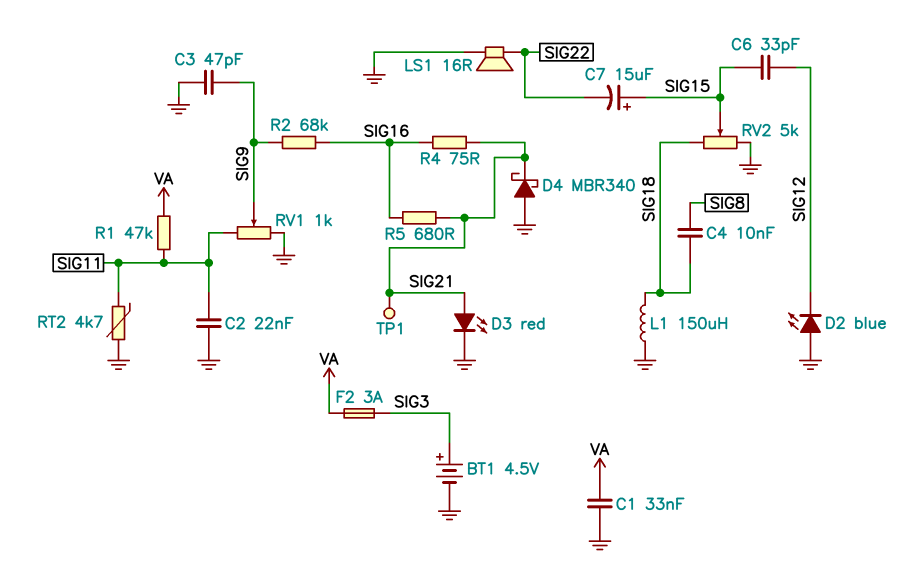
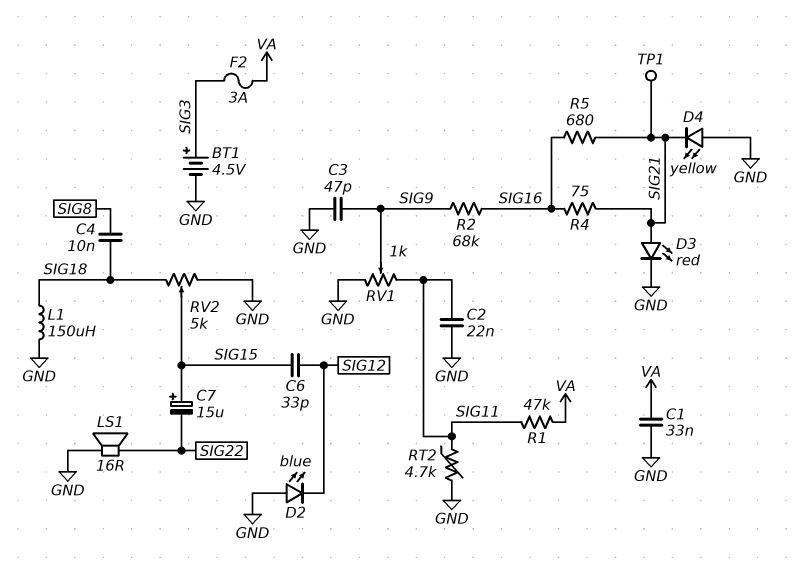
D4: schottky MBR340 (A GND, K SIG21) -> LED yellow (A GND, K SIG21)

